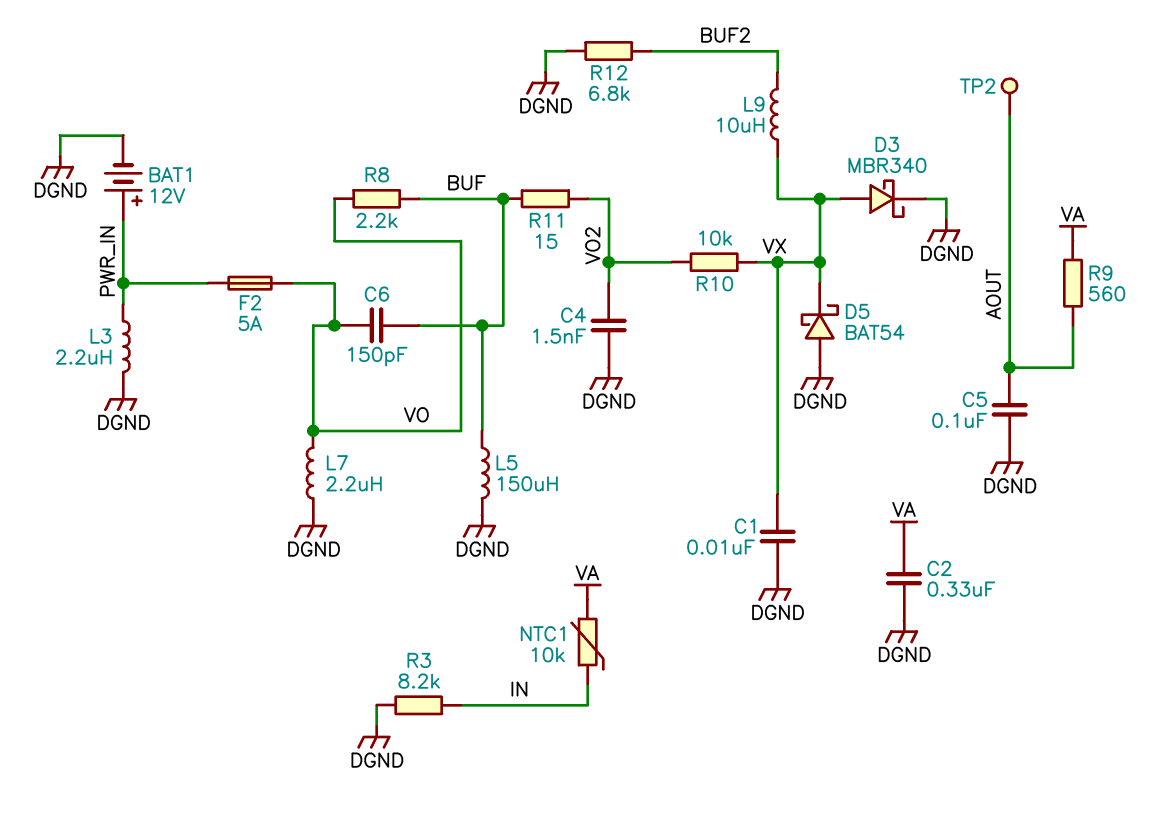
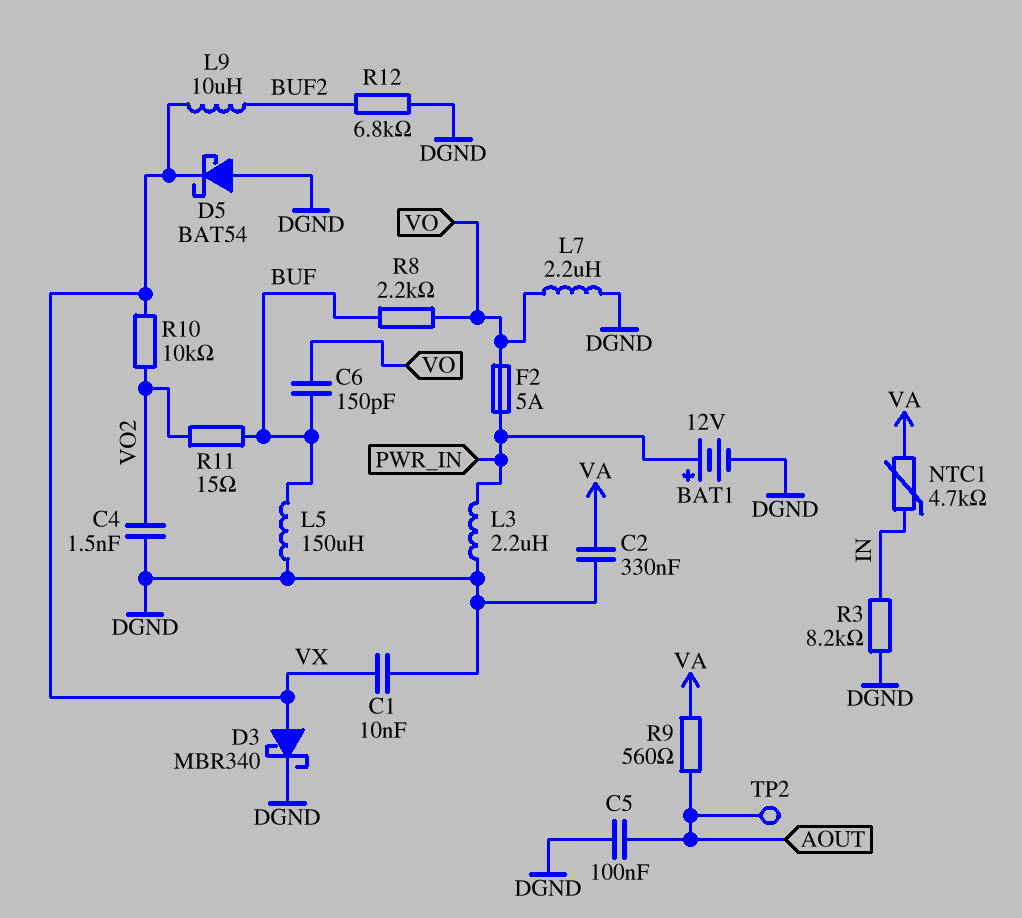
NTC1: 10k (IN, VA) -> 4.7k (IN, VA)

